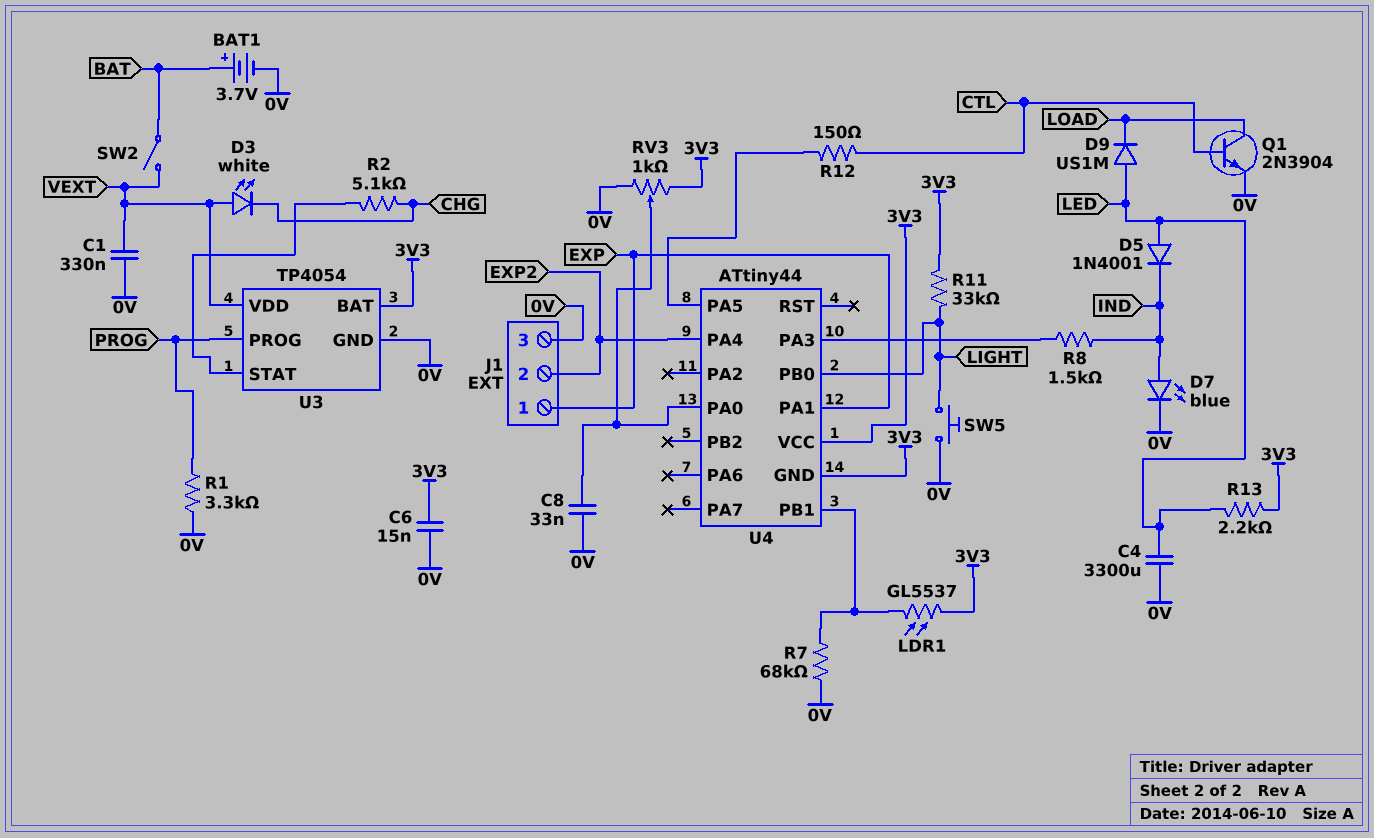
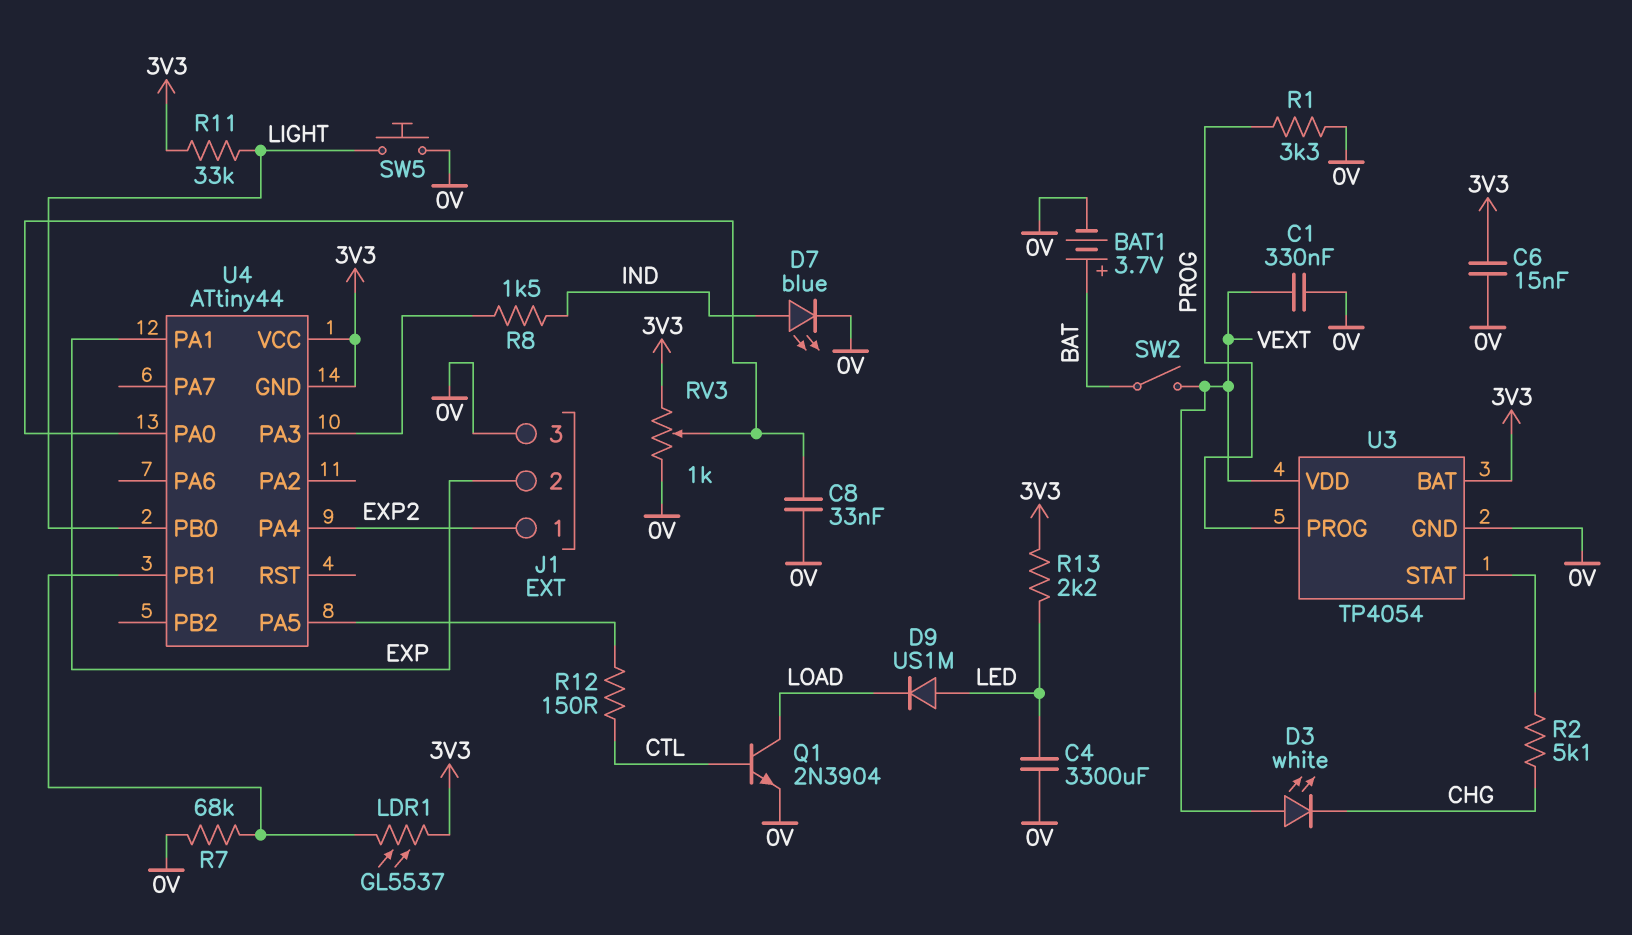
D5: diode 1N4001 (A LED, K IND) -> none
J1 pin 1: EXP -> EXP2
J1 pin 2: EXP2 -> EXP

